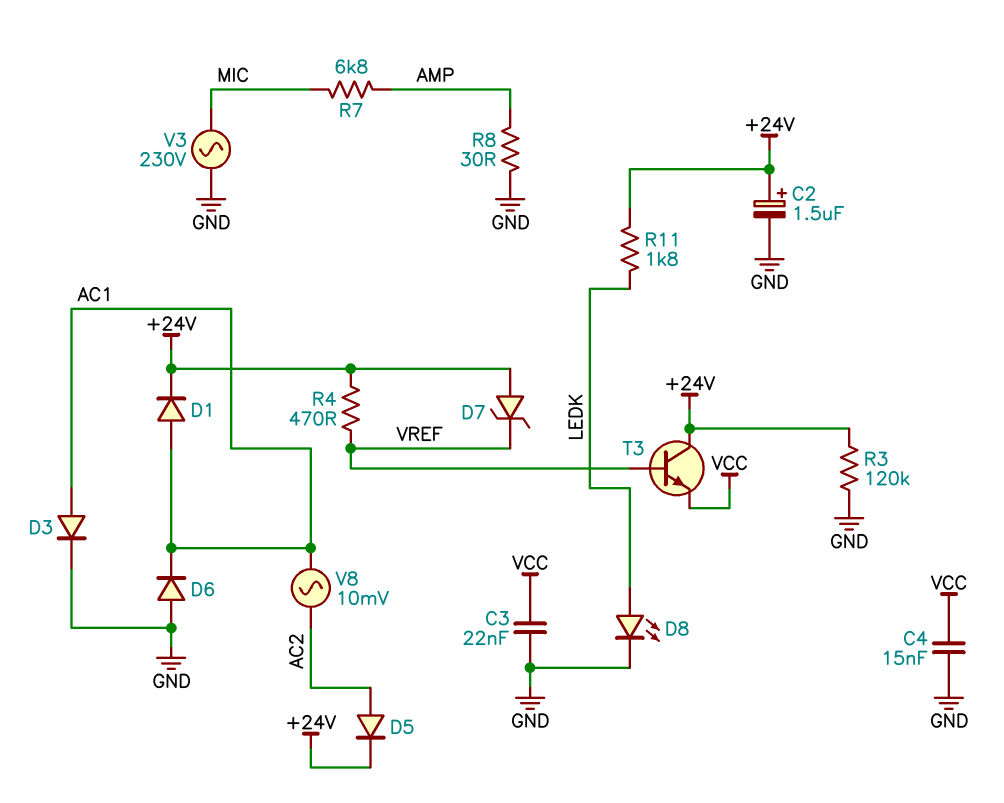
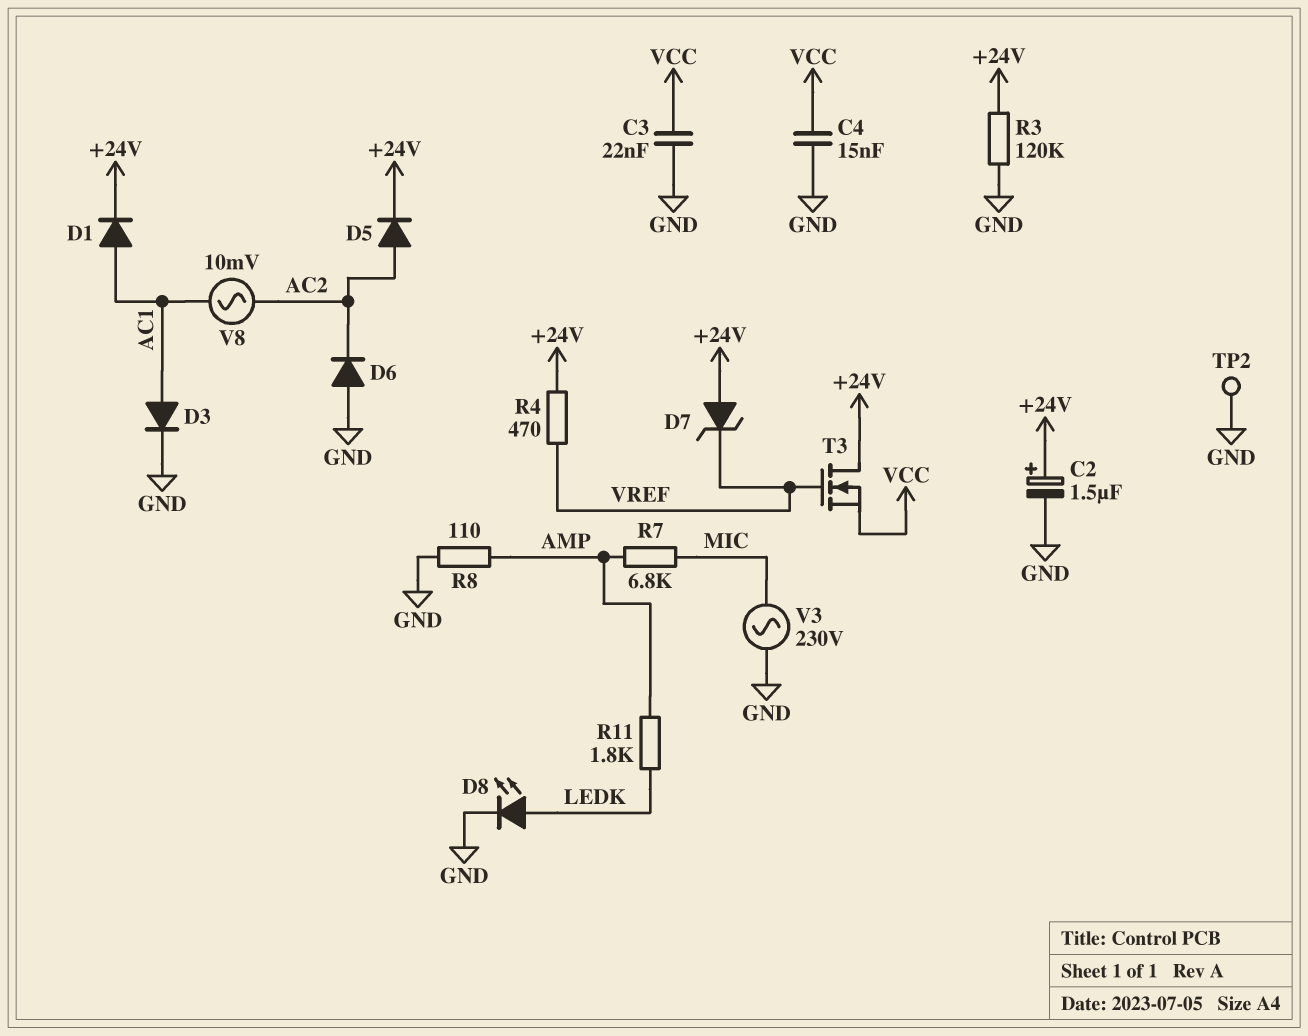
D6: diode (A GND, K AC1) -> diode (A GND, K AC2)
R8: 30 (AMP, GND) -> 110 (AMP, GND)
R11: 1.8k (+24V, LEDK) -> 1.8k (AMP, LEDK)
T3: NPN (B VREF, C +24V, E VCC) -> NMOS (G VREF, D +24V, S VCC)
TP2: none -> test point (GND)

